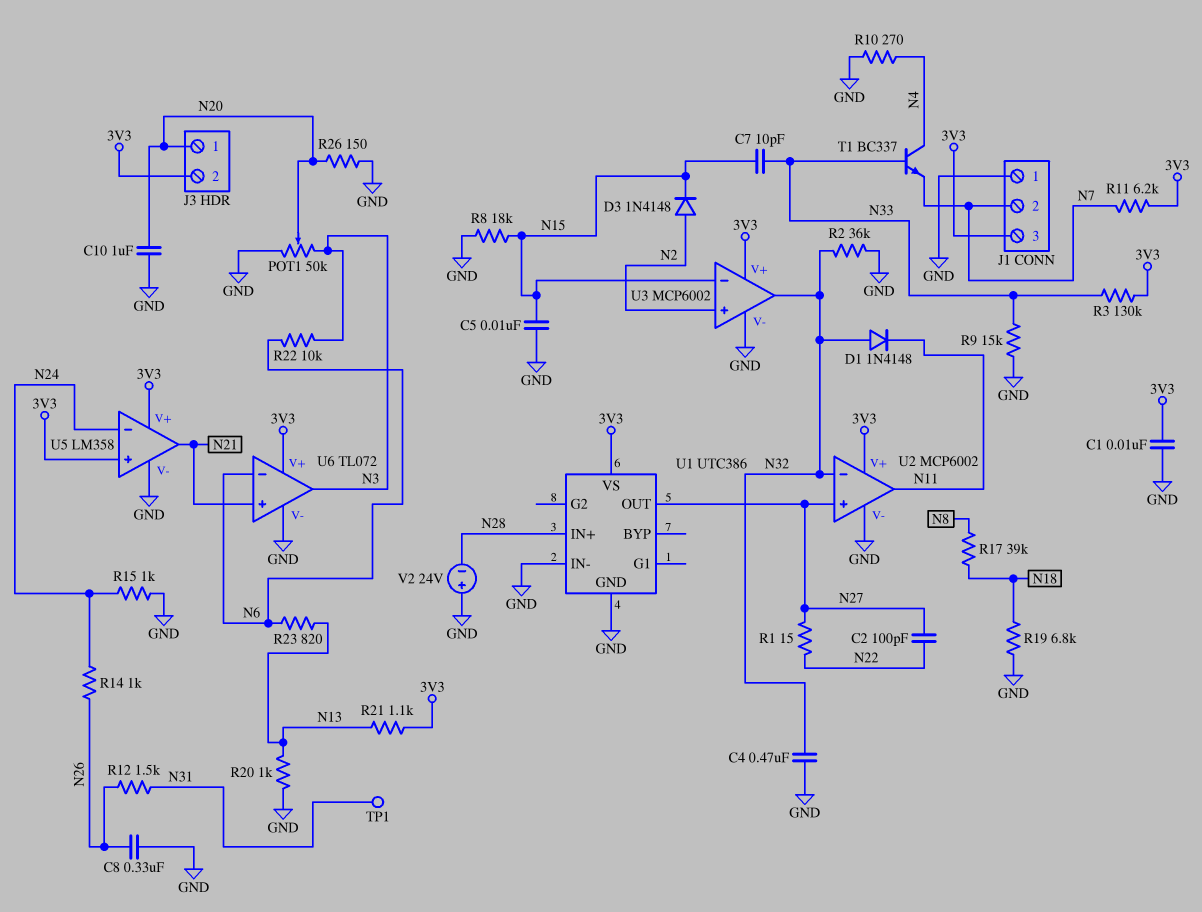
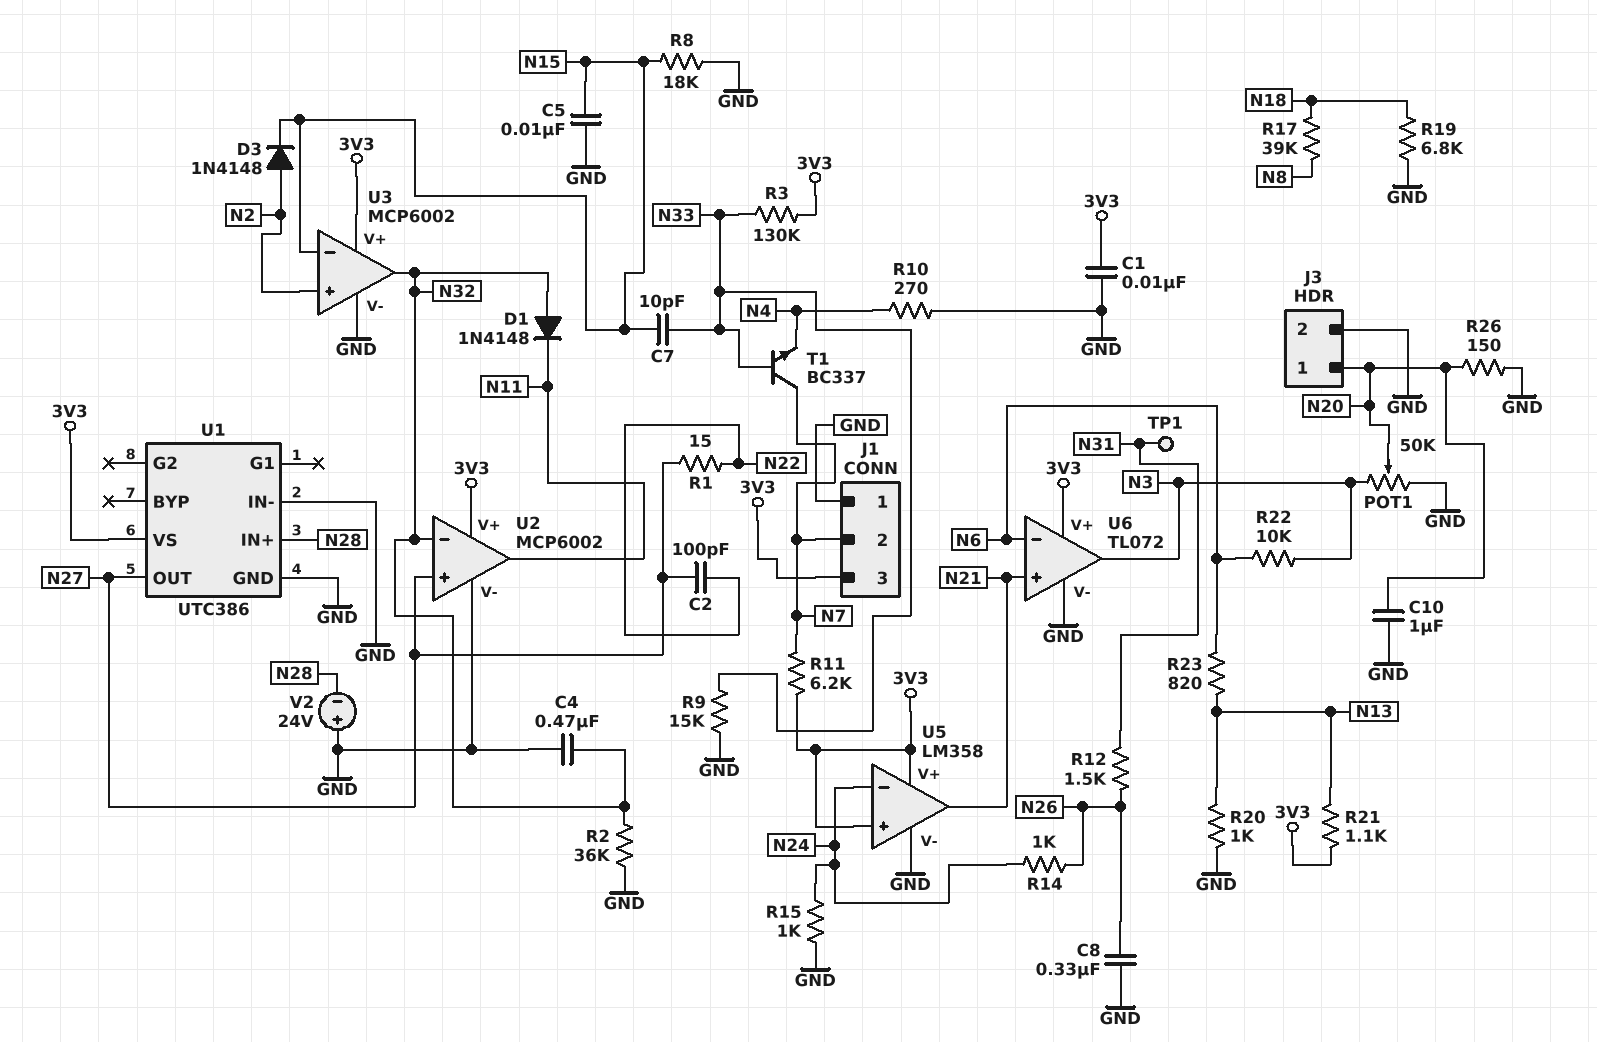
J3 pin 2: 3V3 -> GND
T1: NPN BC337 (B N33, C N4, E N7) -> NPN BC337 (B N33, C N7, E N4)

